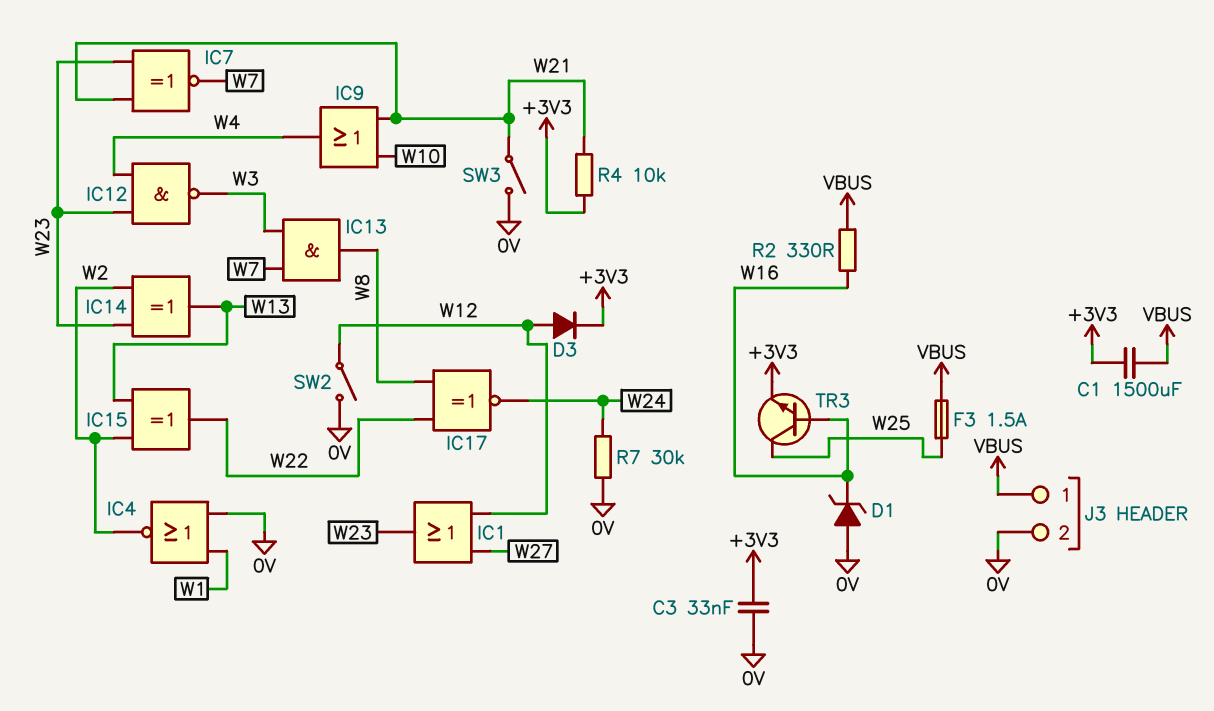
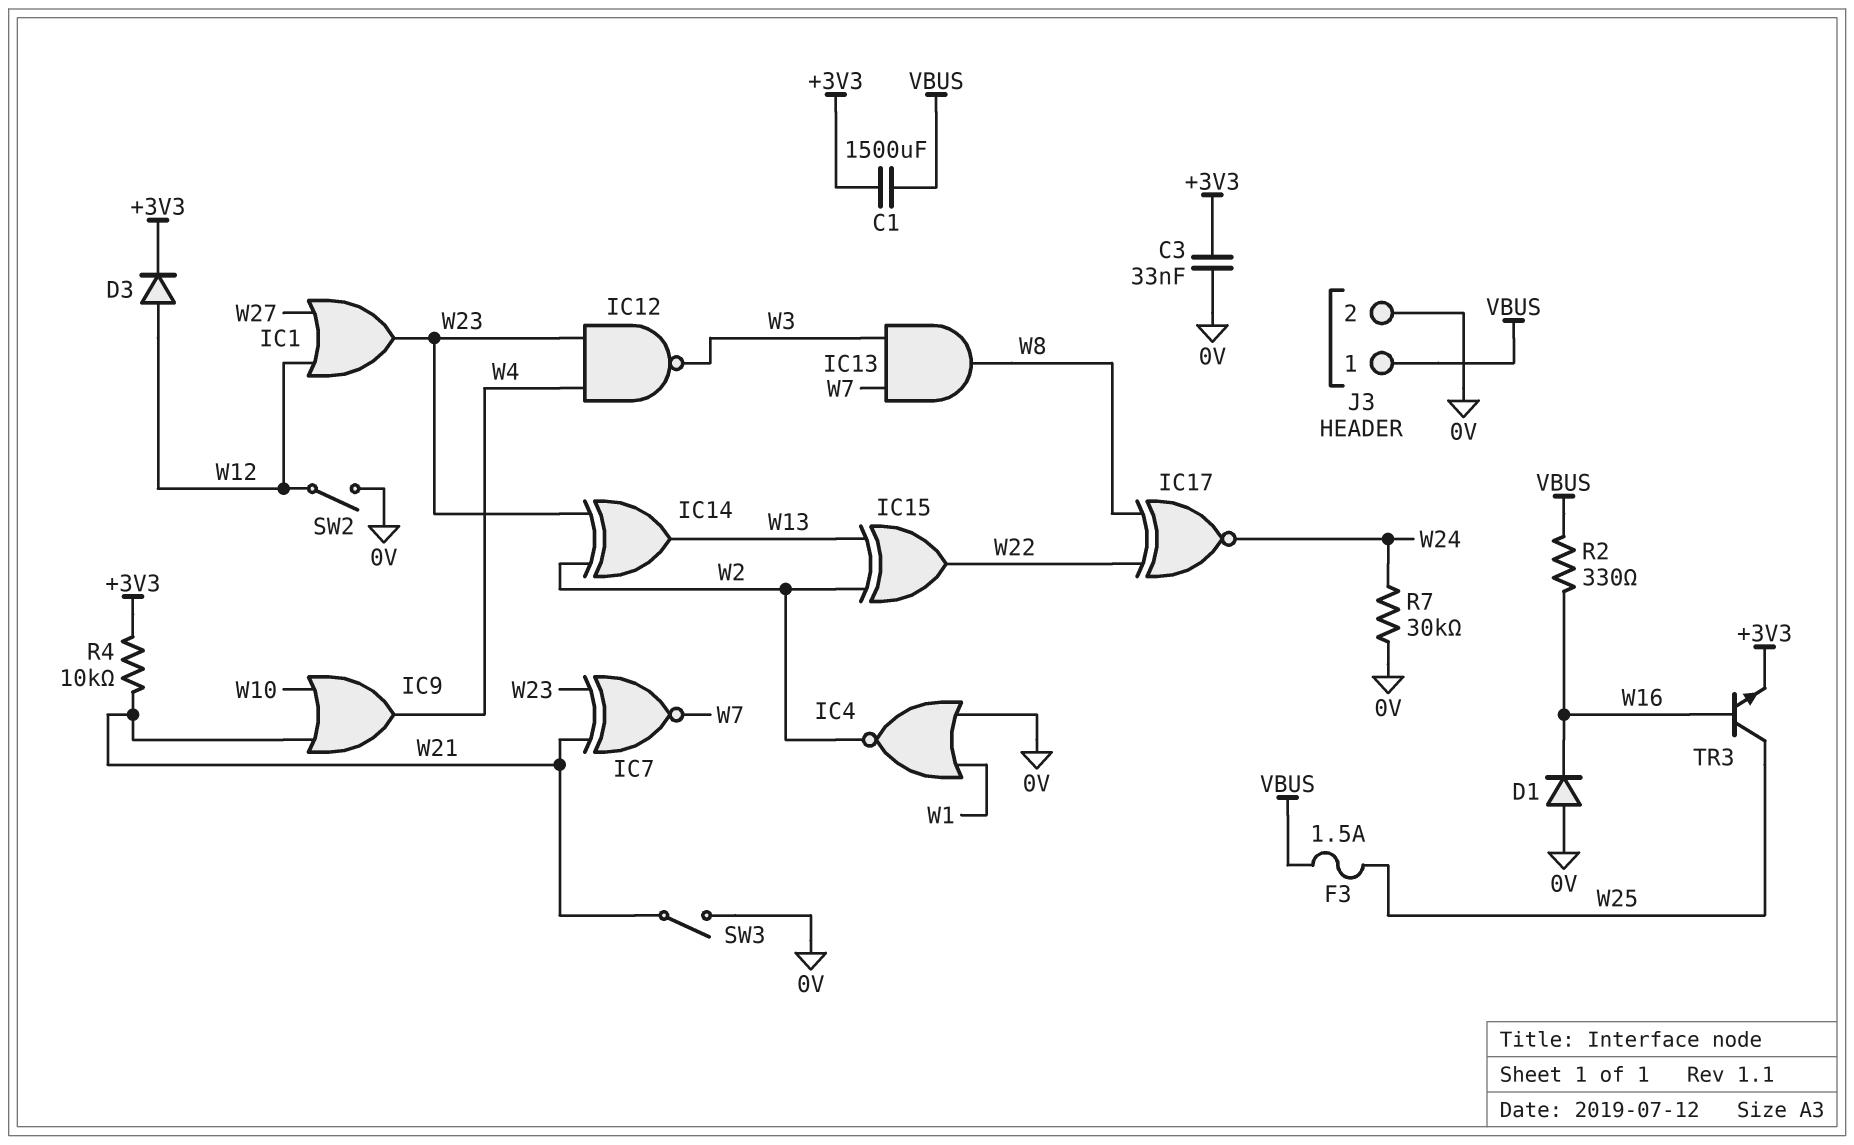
D1: zener (A 0V, K W16) -> diode (A 0V, K W16)

